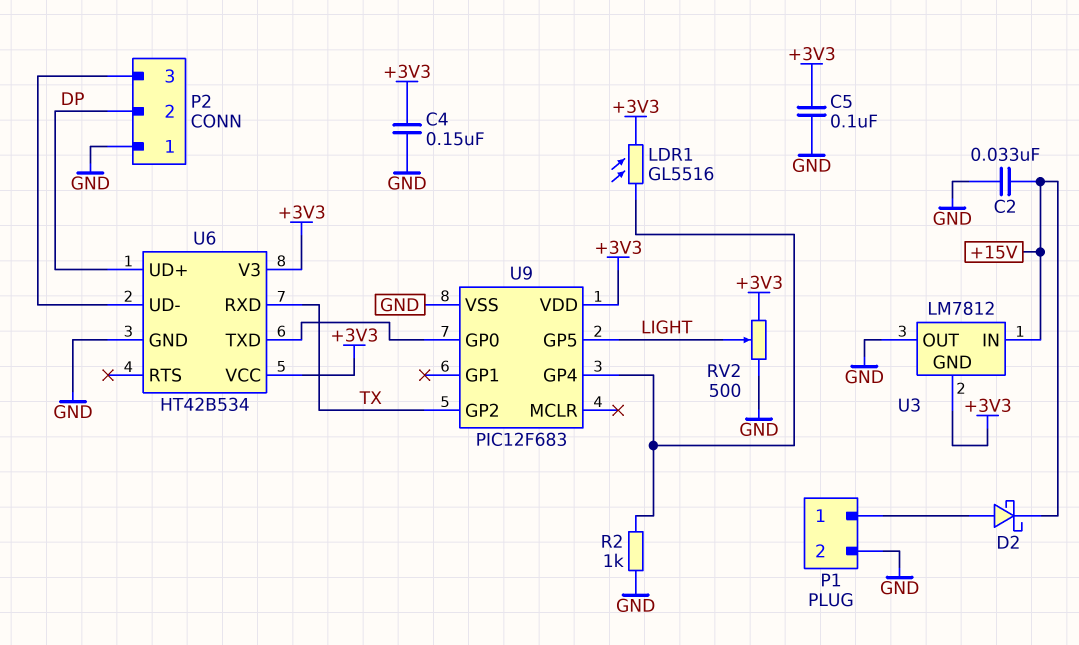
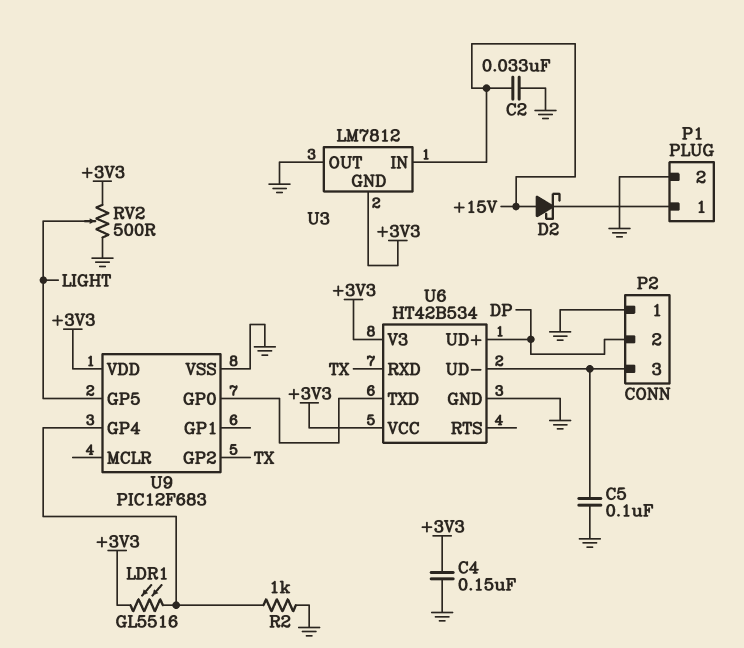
C5: 100nF (+3V3, GND) -> 100nF (GND, P2/3)
D2: schottky (A P1/1, K +15V) -> schottky (A +15V, K P1/1)

